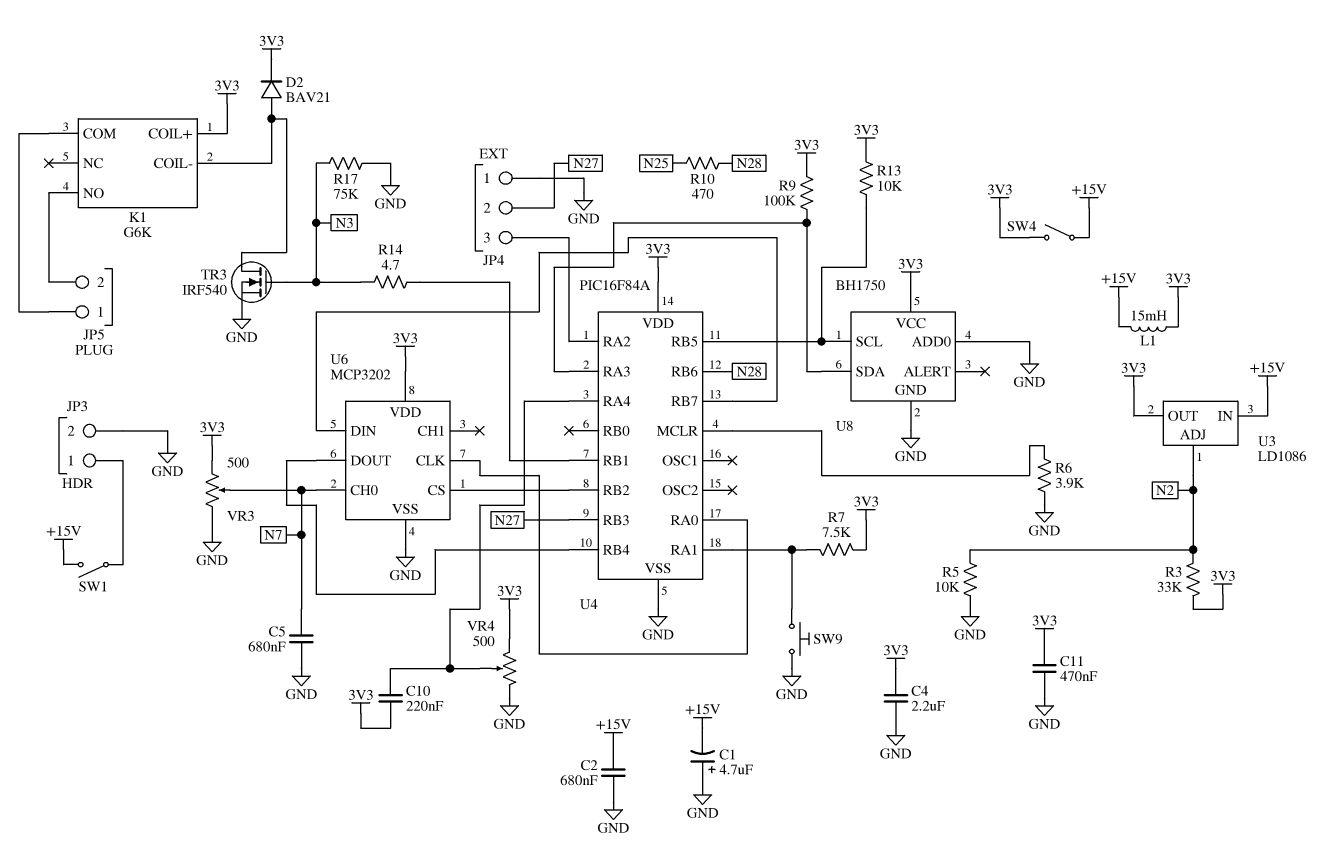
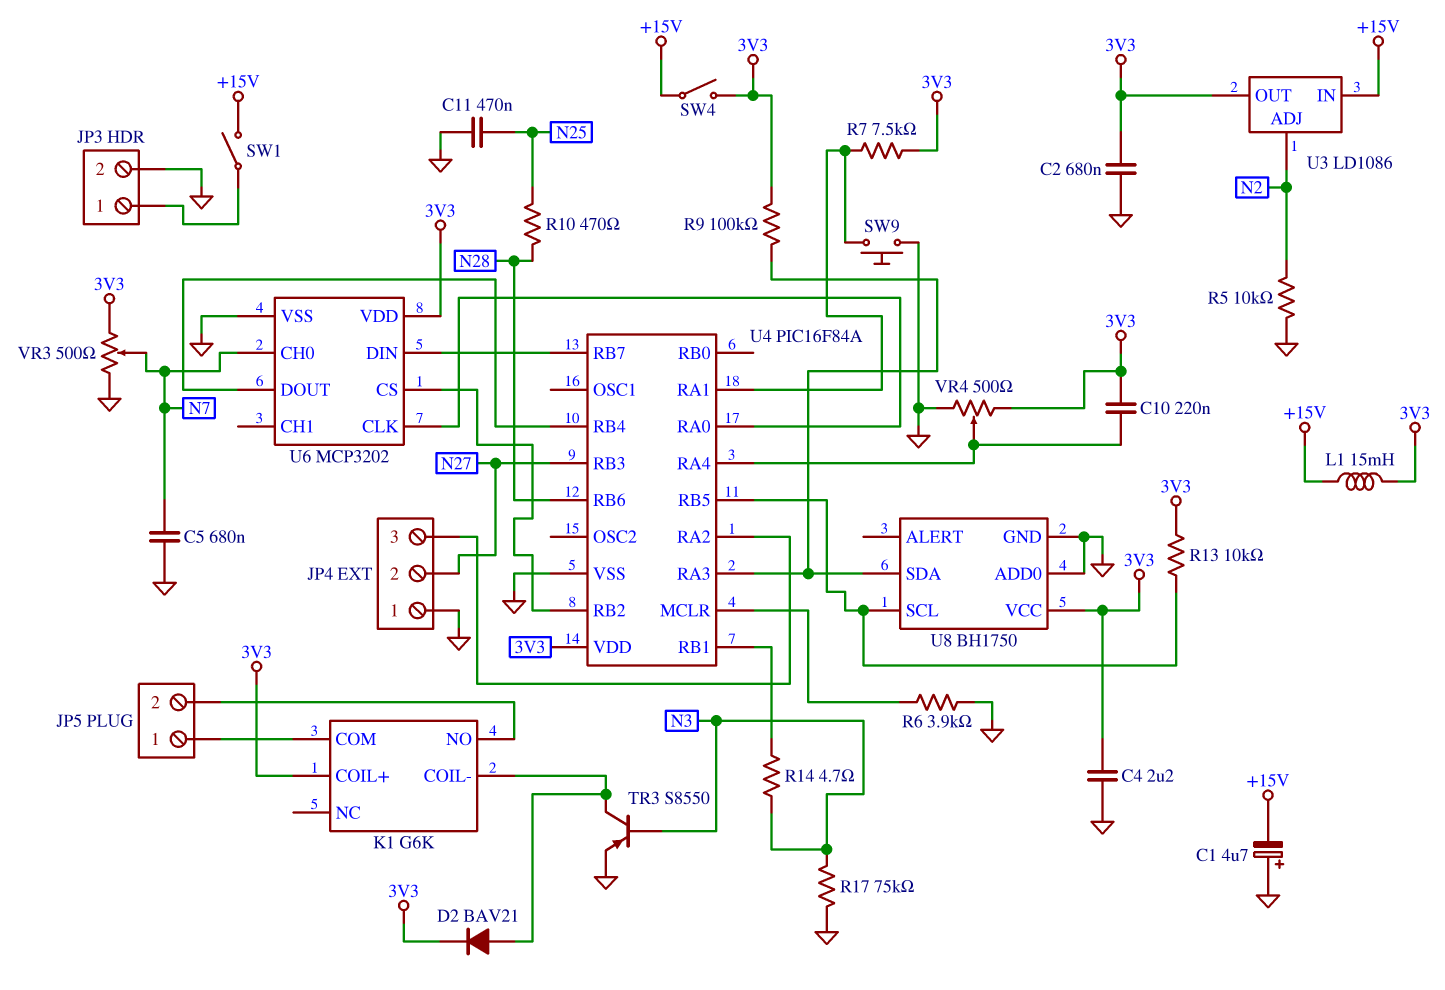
C2: 680nF (+15V, GND) -> 680nF (3V3, GND)
C11: 470nF (3V3, GND) -> 470nF (GND, N25)
R3: 33k (3V3, N2) -> none
TR3: NMOS IRF540 (G N3, D K1/COIL-, S GND) -> PNP S8550 (B N3, C K1/COIL-, E GND)

